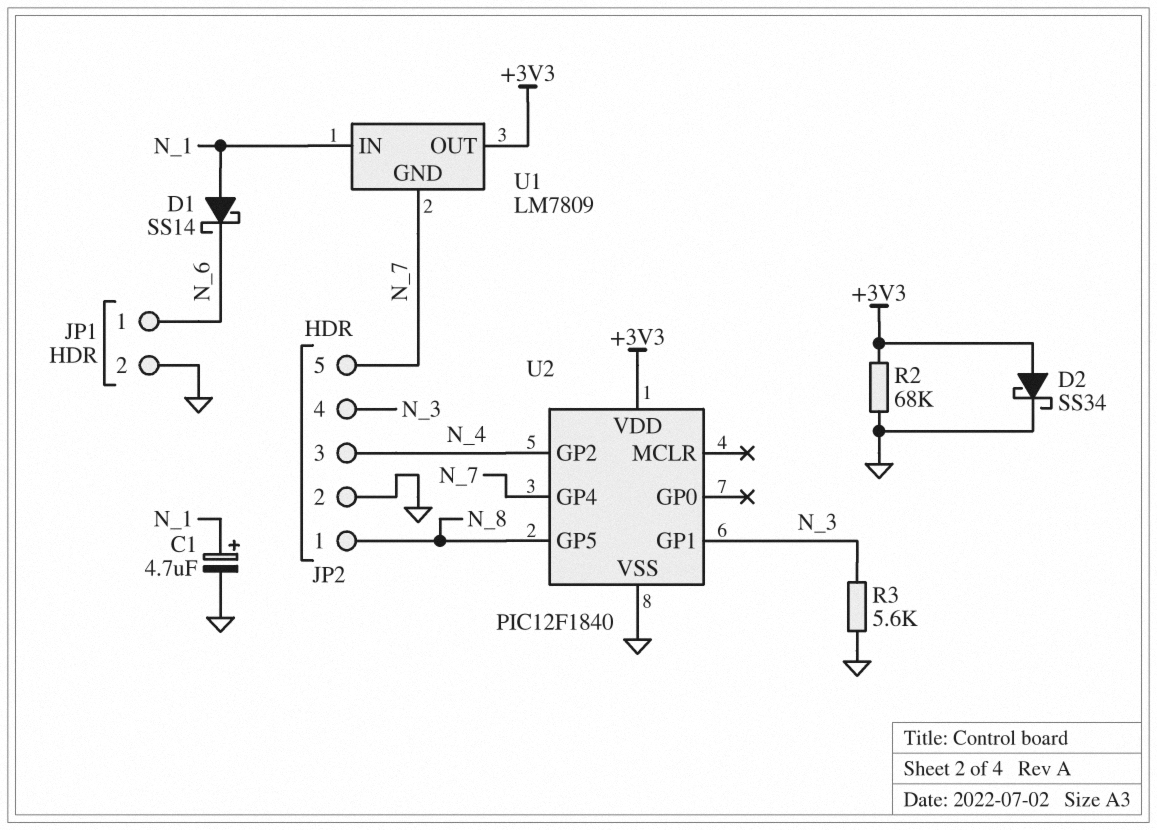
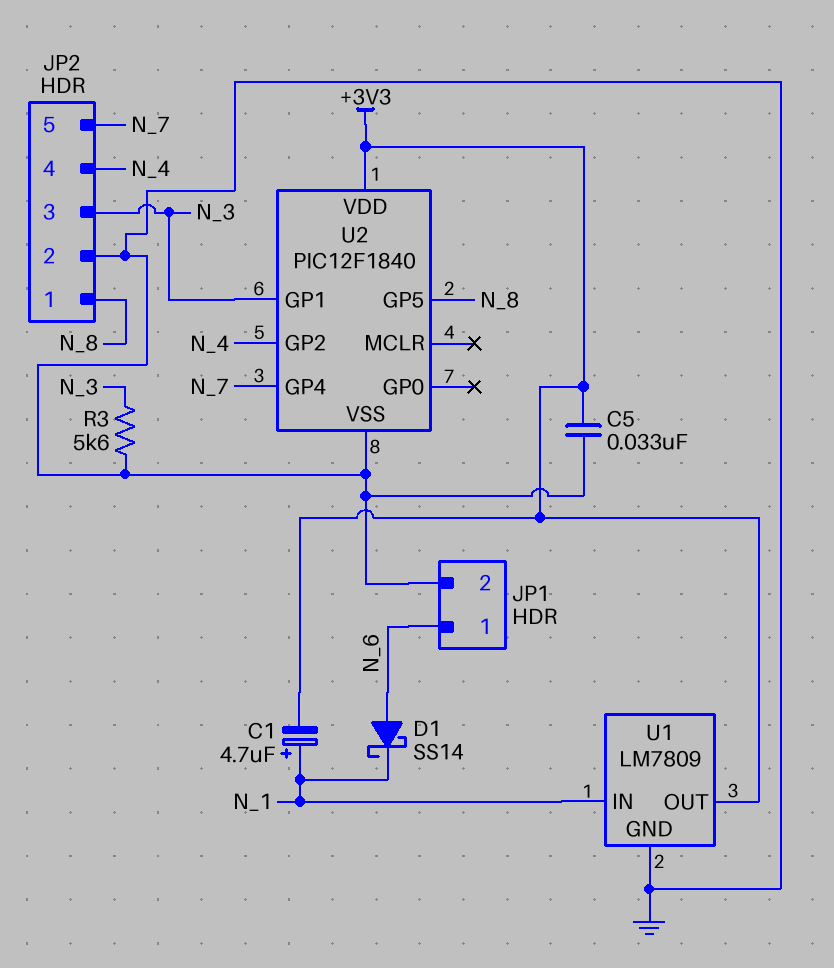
C1: 4.7uF (plus N_1, minus GND) -> 4.7uF (plus N_1, minus +3V3)
C5: none -> 33nF (+3V3, GND)
D1: schottky SS14 (A N_1, K N_6) -> schottky SS14 (A N_6, K N_1)
D2: schottky SS34 (A +3V3, K GND) -> none
JP2 pin 3: N_4 -> N_3
JP2 pin 4: N_3 -> N_4
R2: 68k (+3V3, GND) -> none
U1 pin GND: N_7 -> GND

